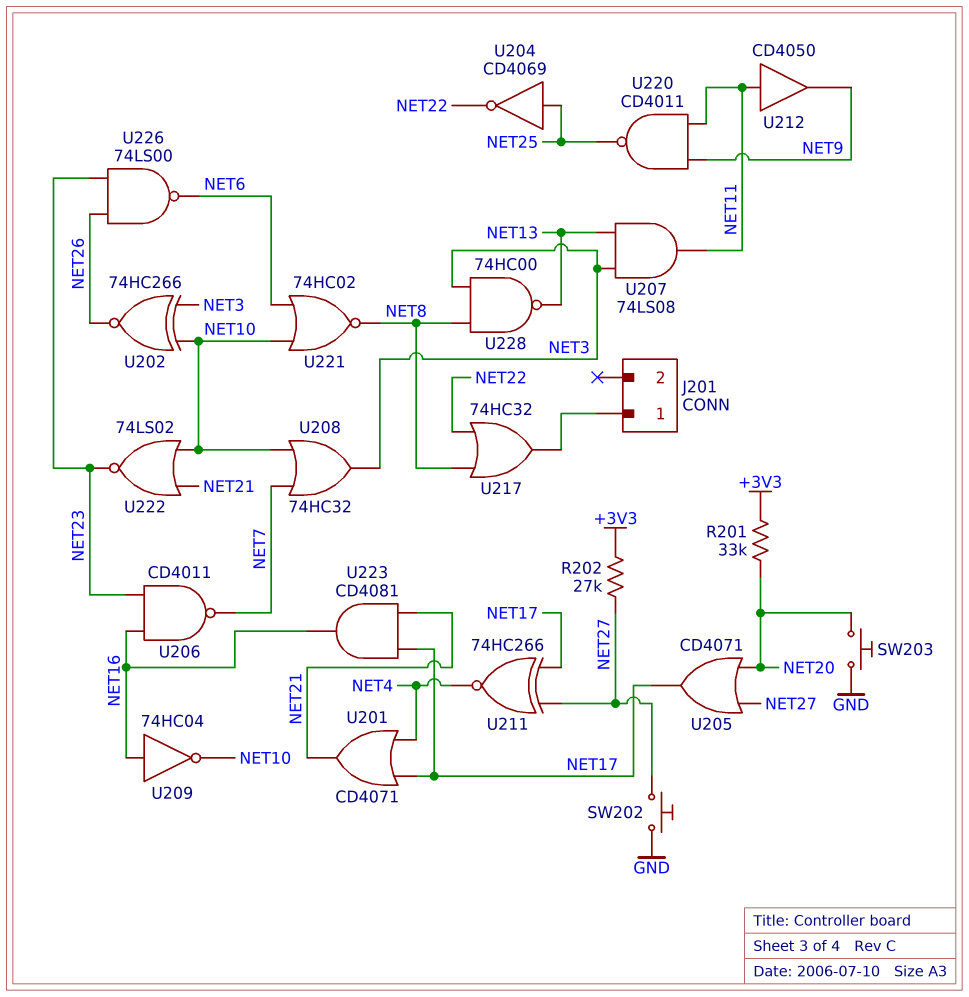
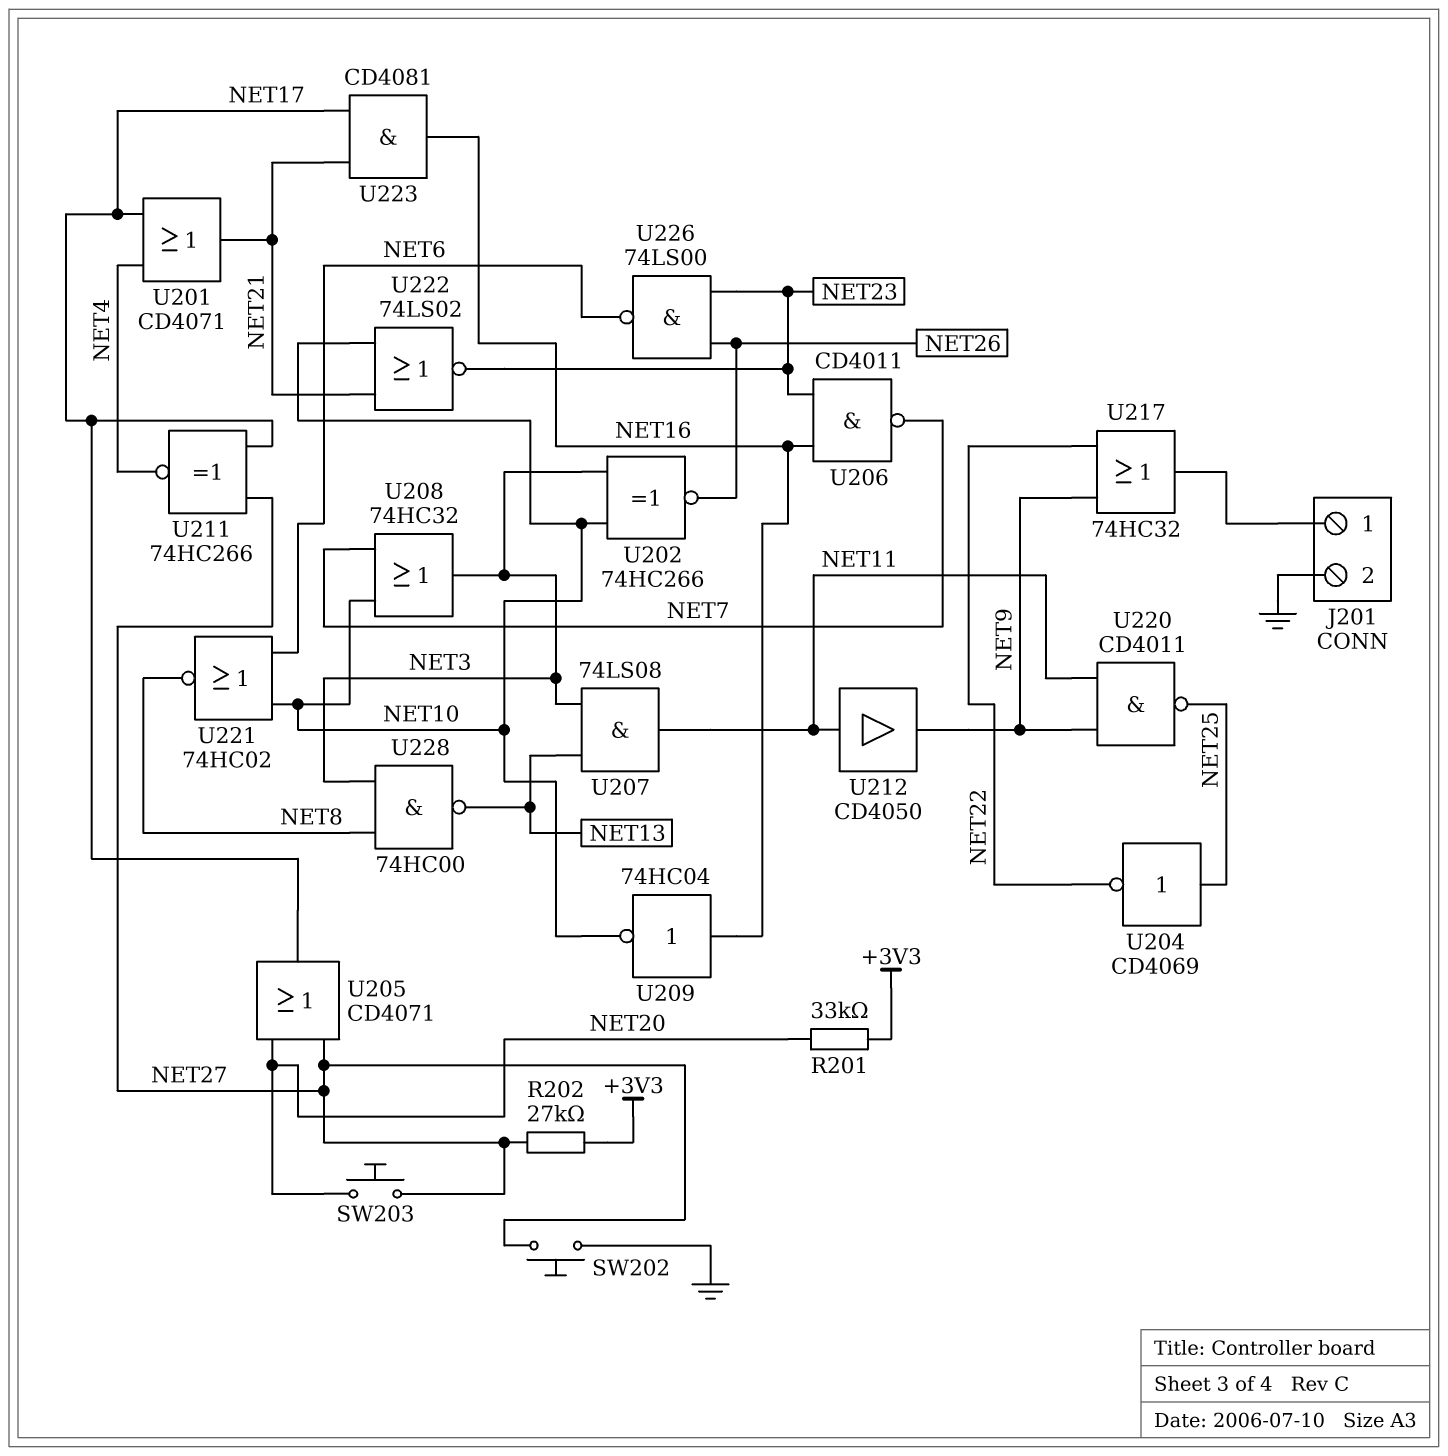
J201 pin 2: none -> GND
SW203: button (GND, NET20) -> button (NET20, NET27)
U217: OR 74HC32 (in NET8, in NET22, out J201/1) -> OR 74HC32 (in NET9, in NET22, out J201/1)

